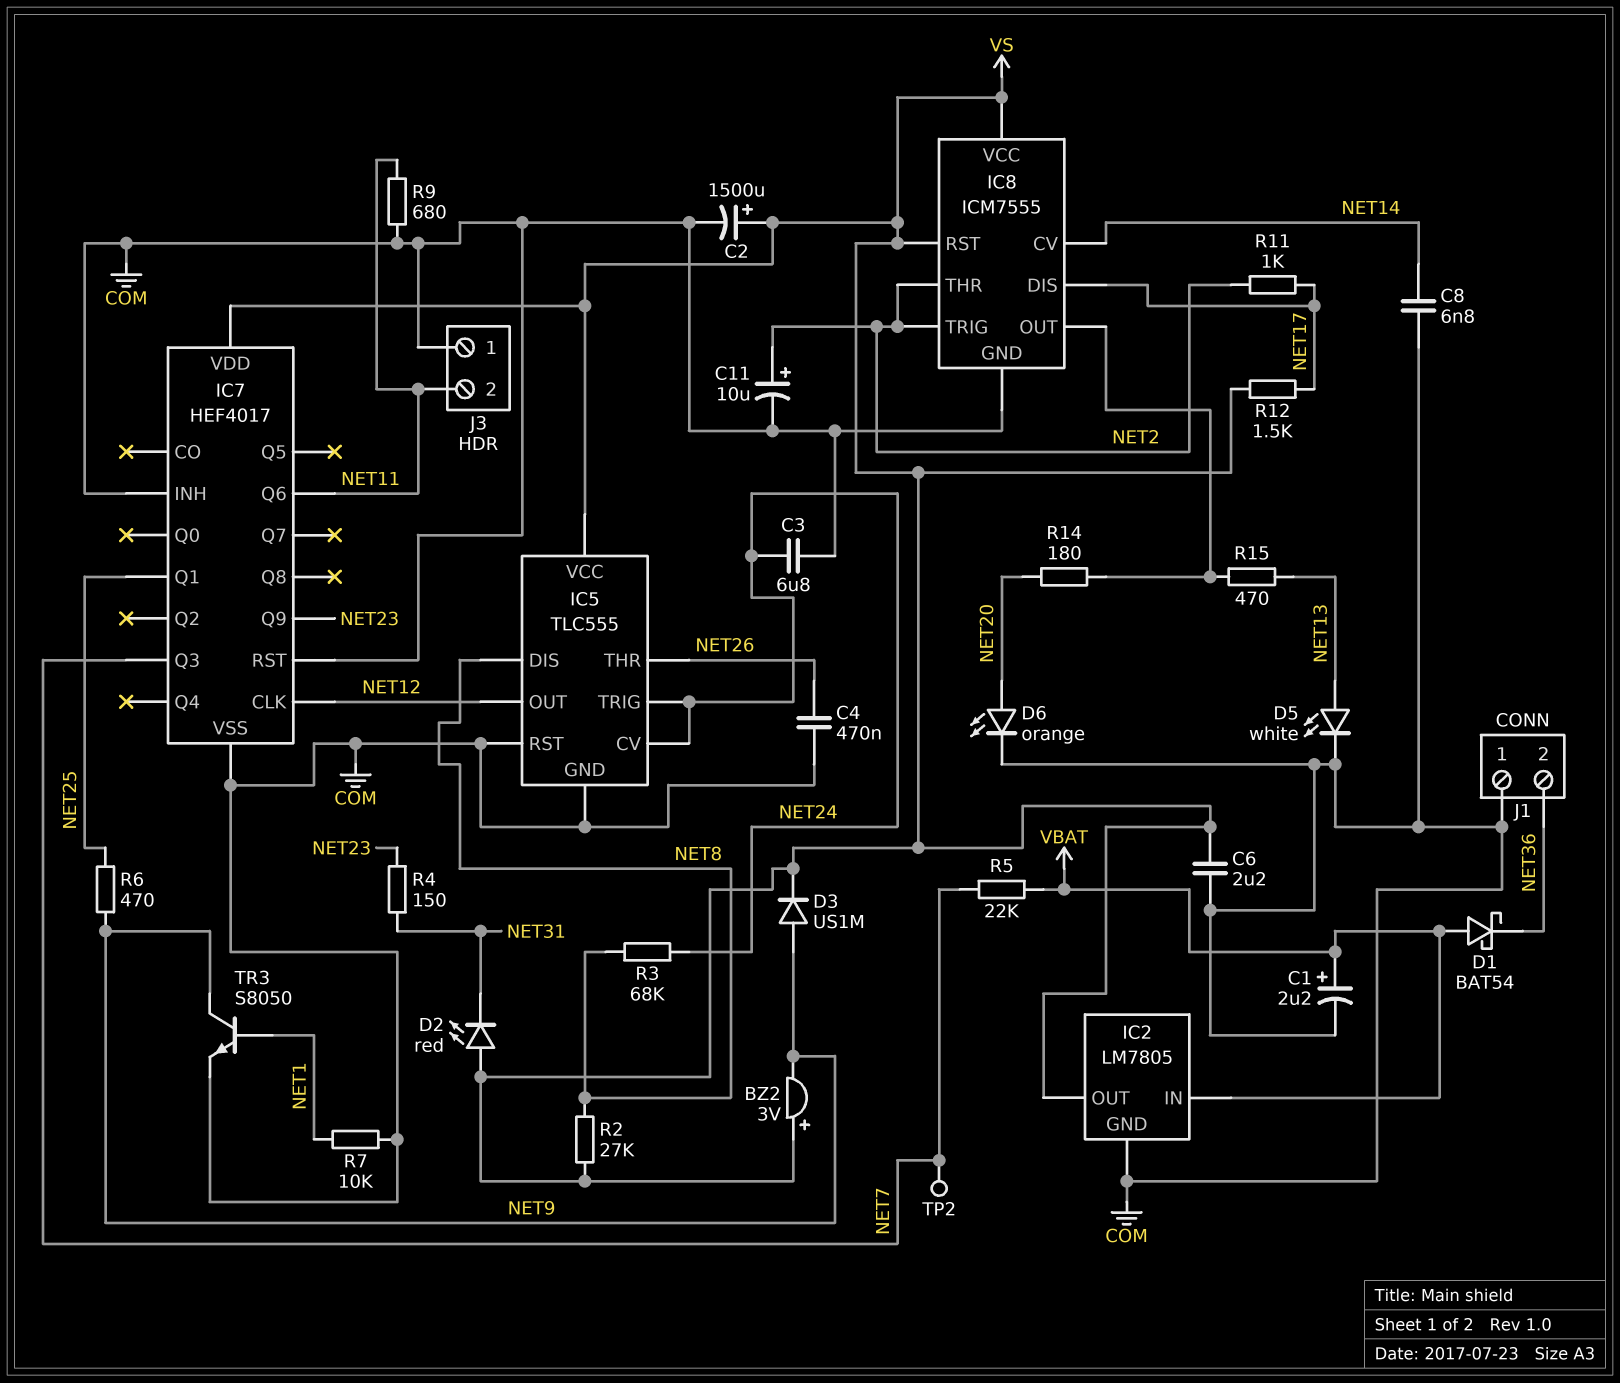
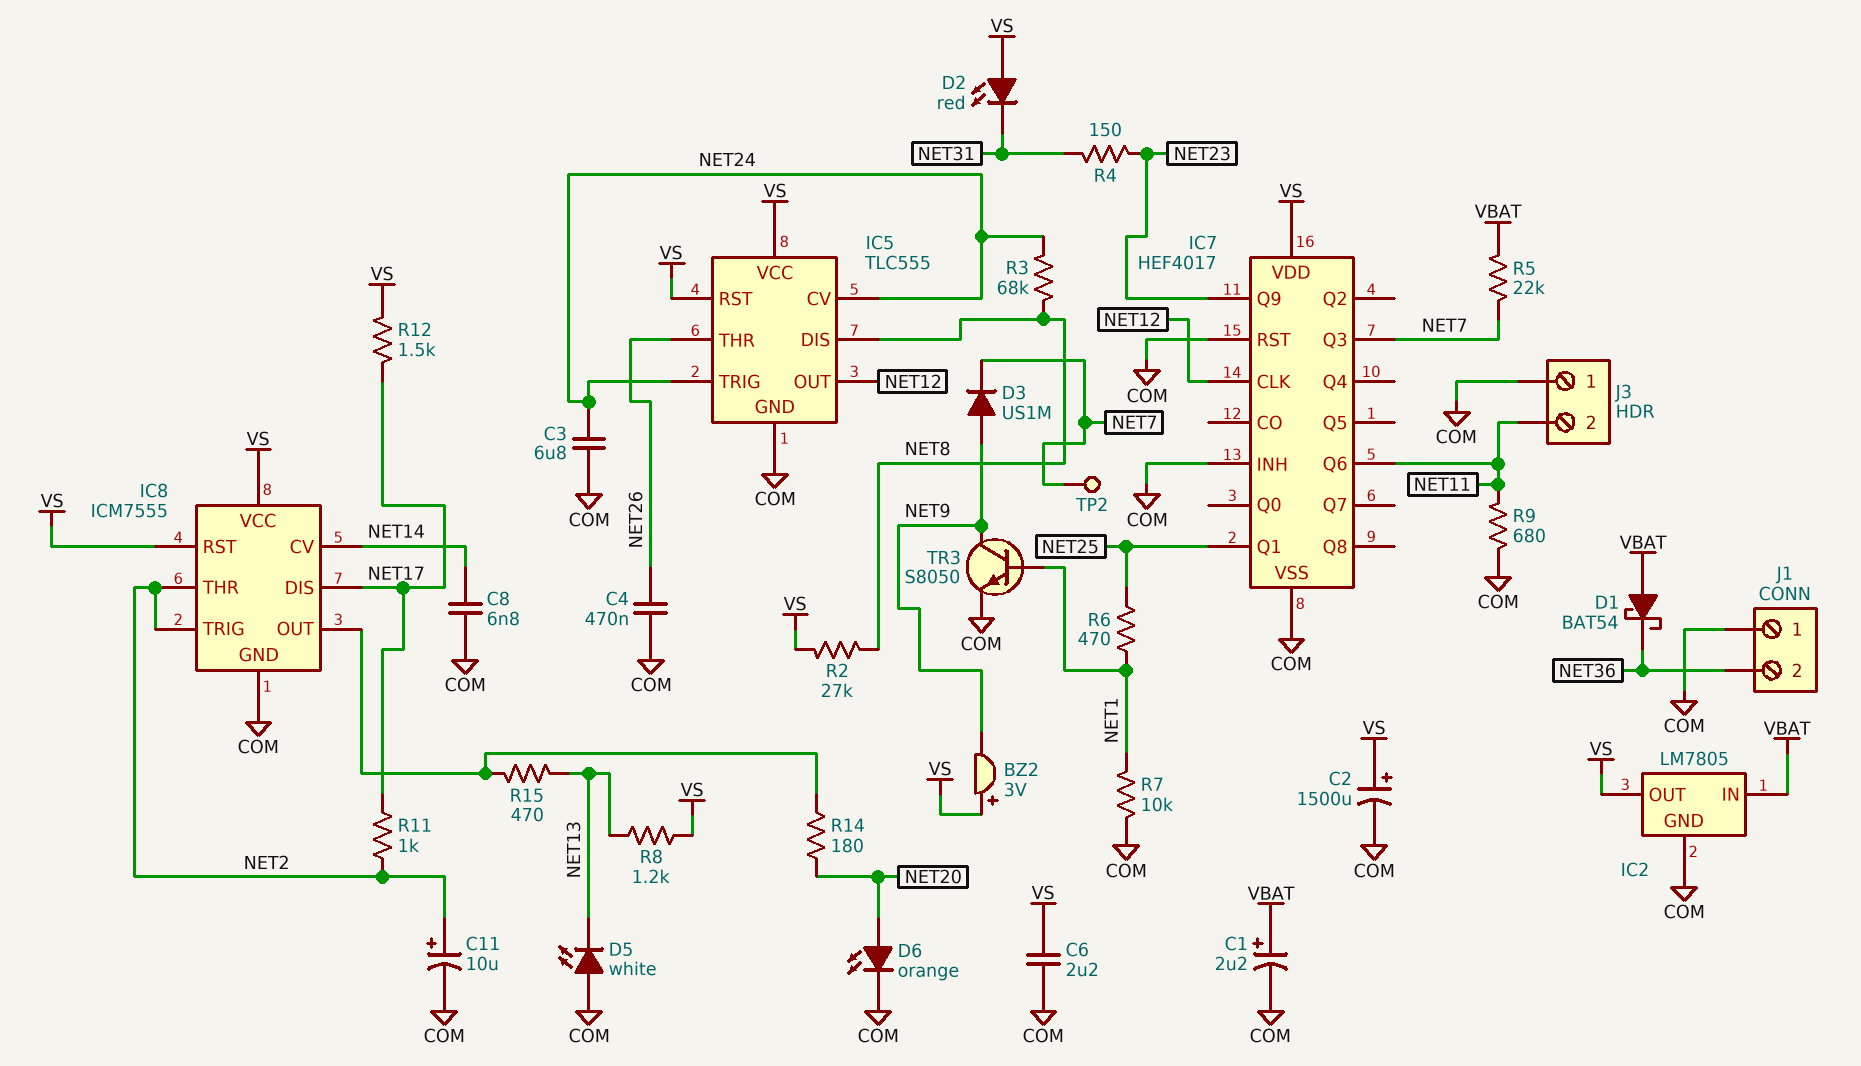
D3: diode US1M (A NET9, K VS) -> diode US1M (A NET9, K NET7)
D5: LED white (A NET13, K COM) -> LED white (A COM, K NET13)
IC5 pin RST: COM -> VS
R6: 470 (NET9, NET25) -> 470 (NET1, NET25)
R8: none -> 1.2k (NET13, VS)

